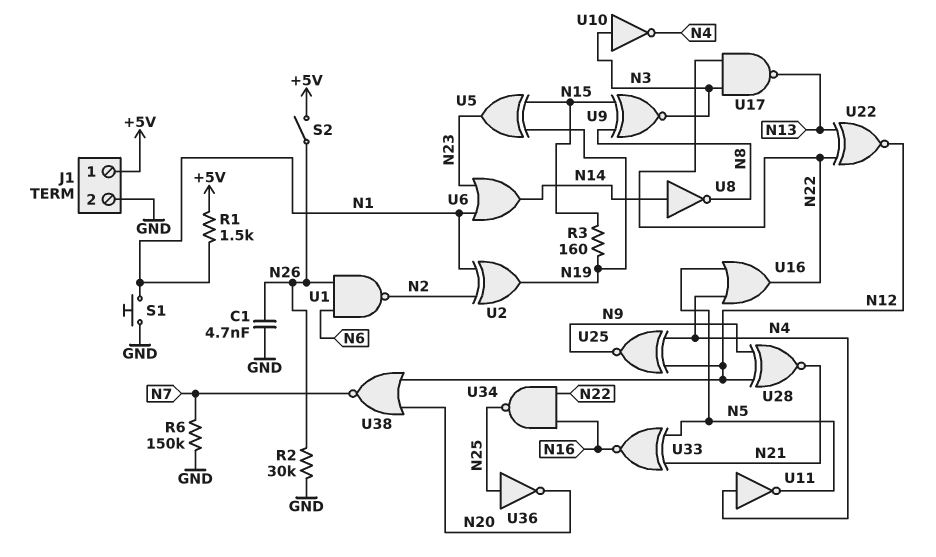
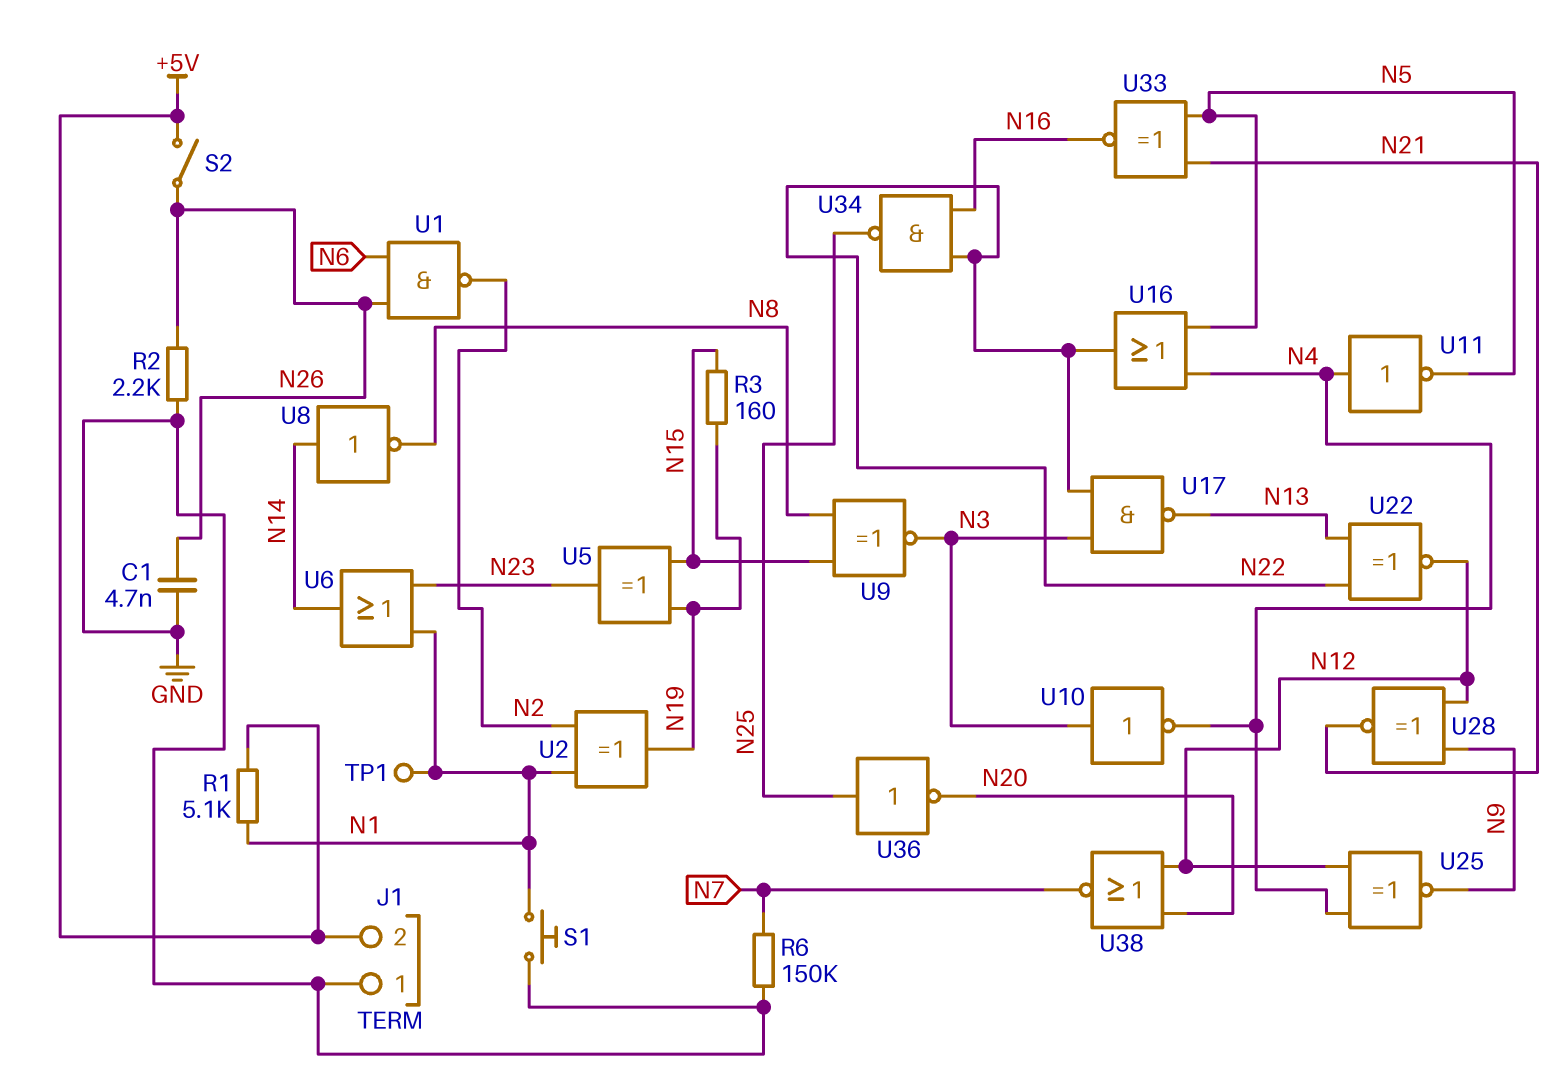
J1 pin 1: +5V -> GND
J1 pin 2: GND -> +5V
R1: 1.5k (+5V, N1) -> 5.1k (+5V, N1)
R2: 30k (GND, N26) -> 2.2k (GND, N26)
TP1: none -> test point (N1)

